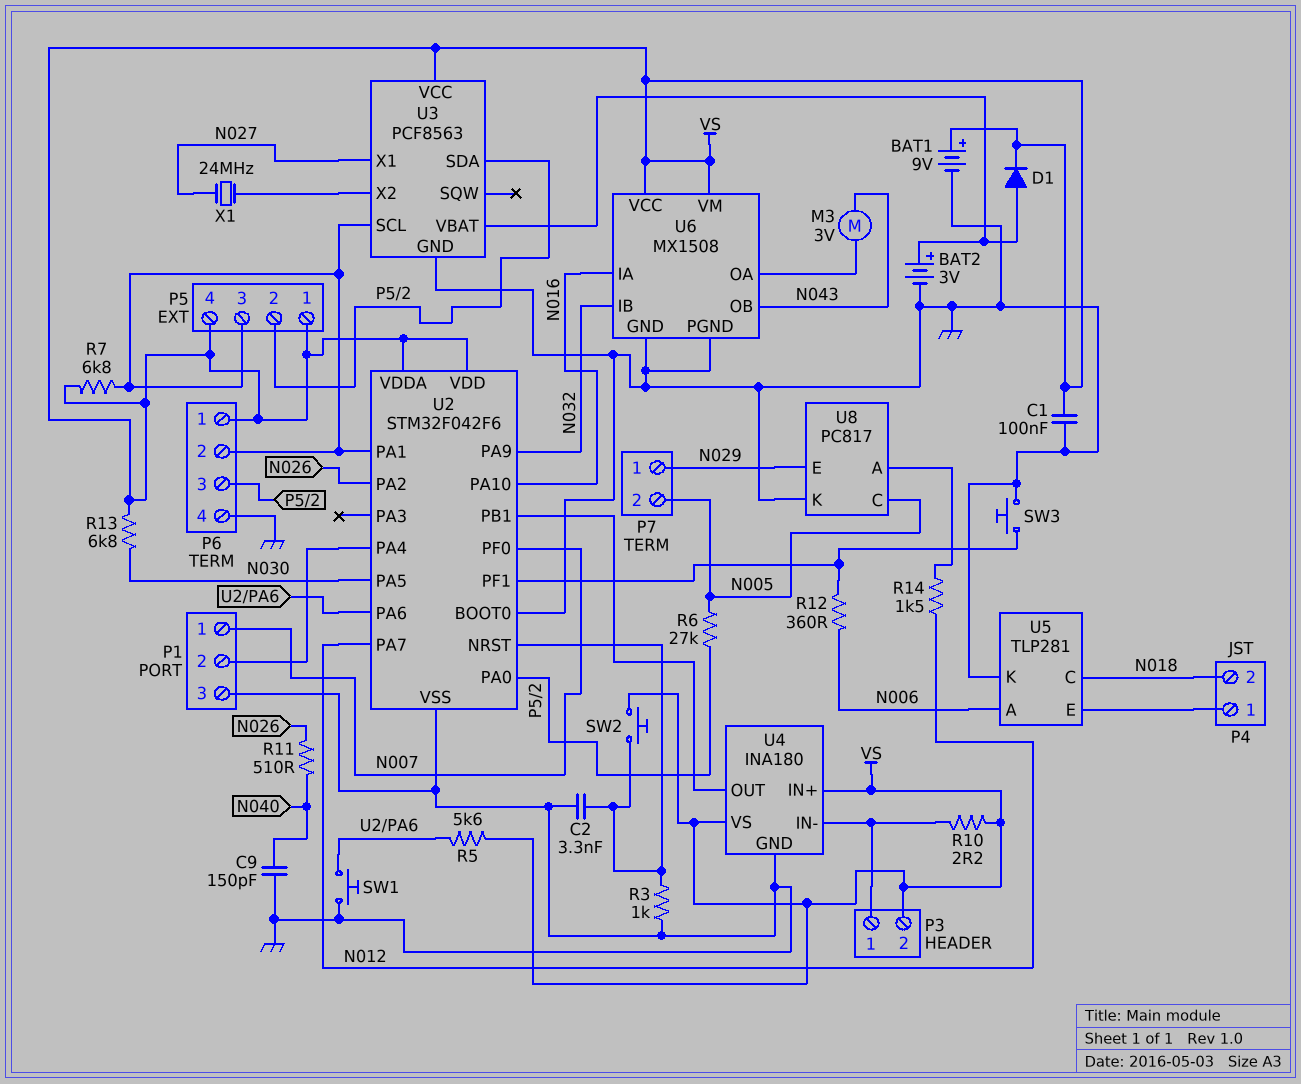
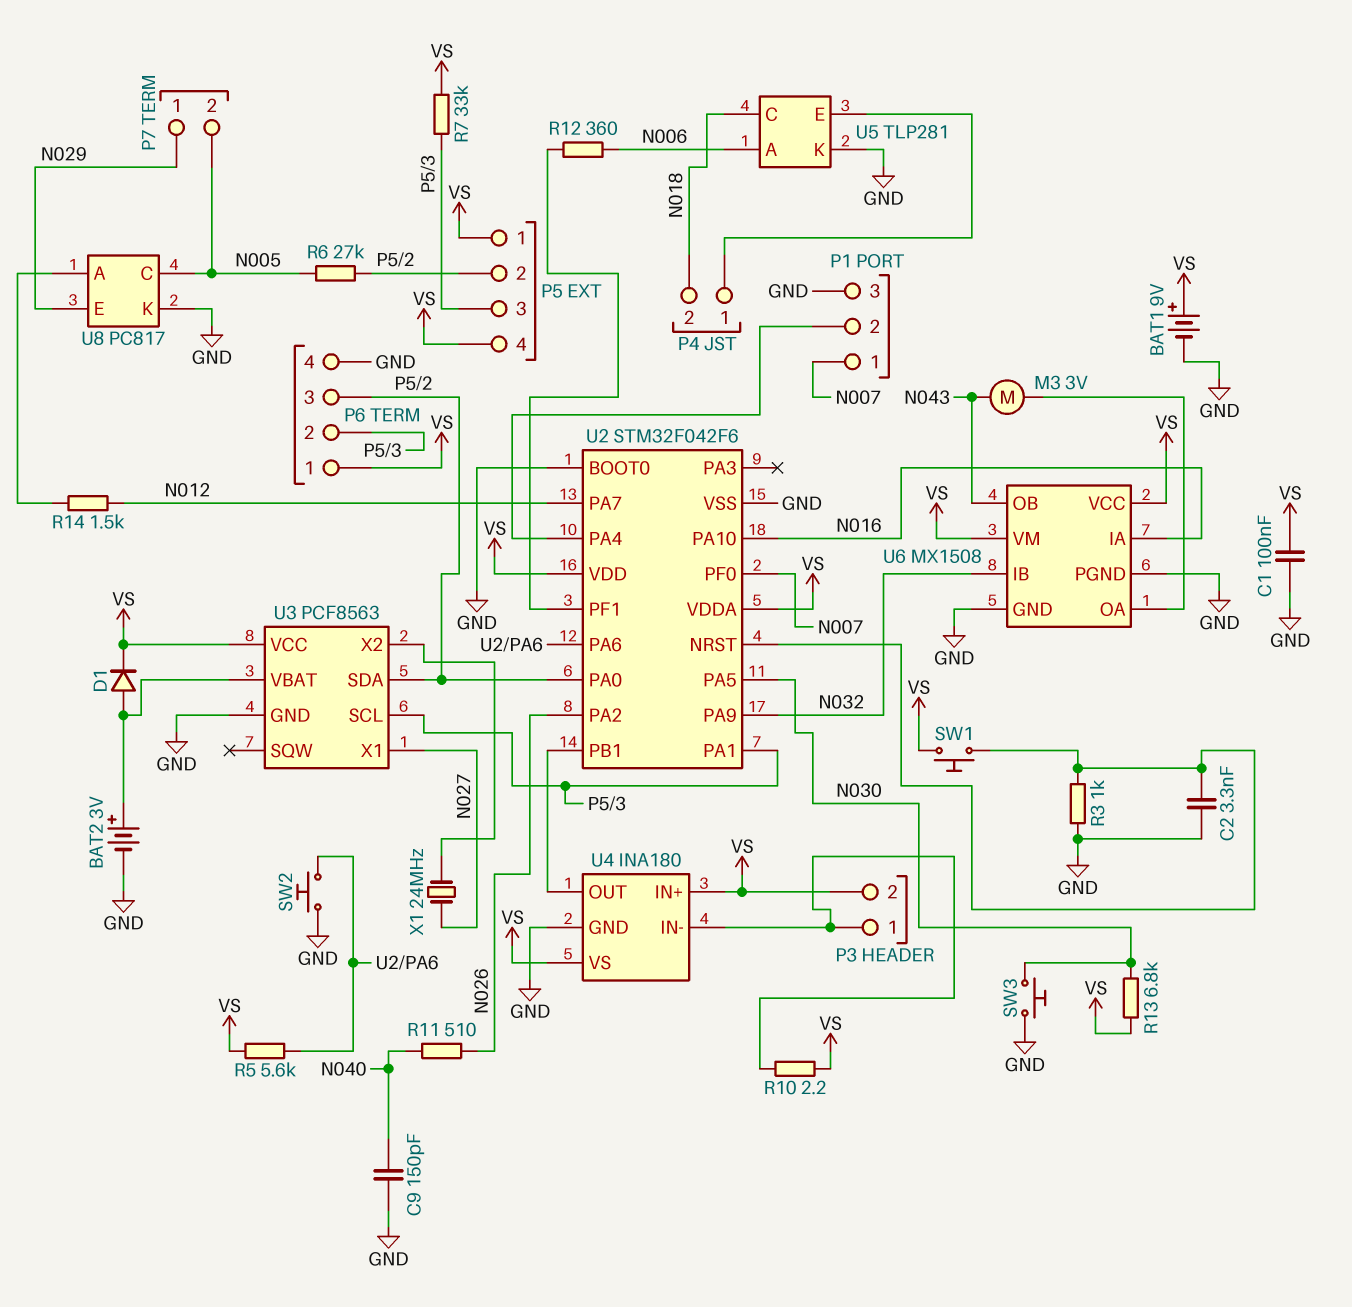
R7: 6.8k (P5/3, VS) -> 33k (P5/3, VS)
SW1: button (GND, U2/PA6) -> button (U2/NRST, VS)
SW2: button (U2/NRST, VS) -> button (GND, U2/PA6)
SW3: button (GND, U2/PF1) -> button (GND, N030)

